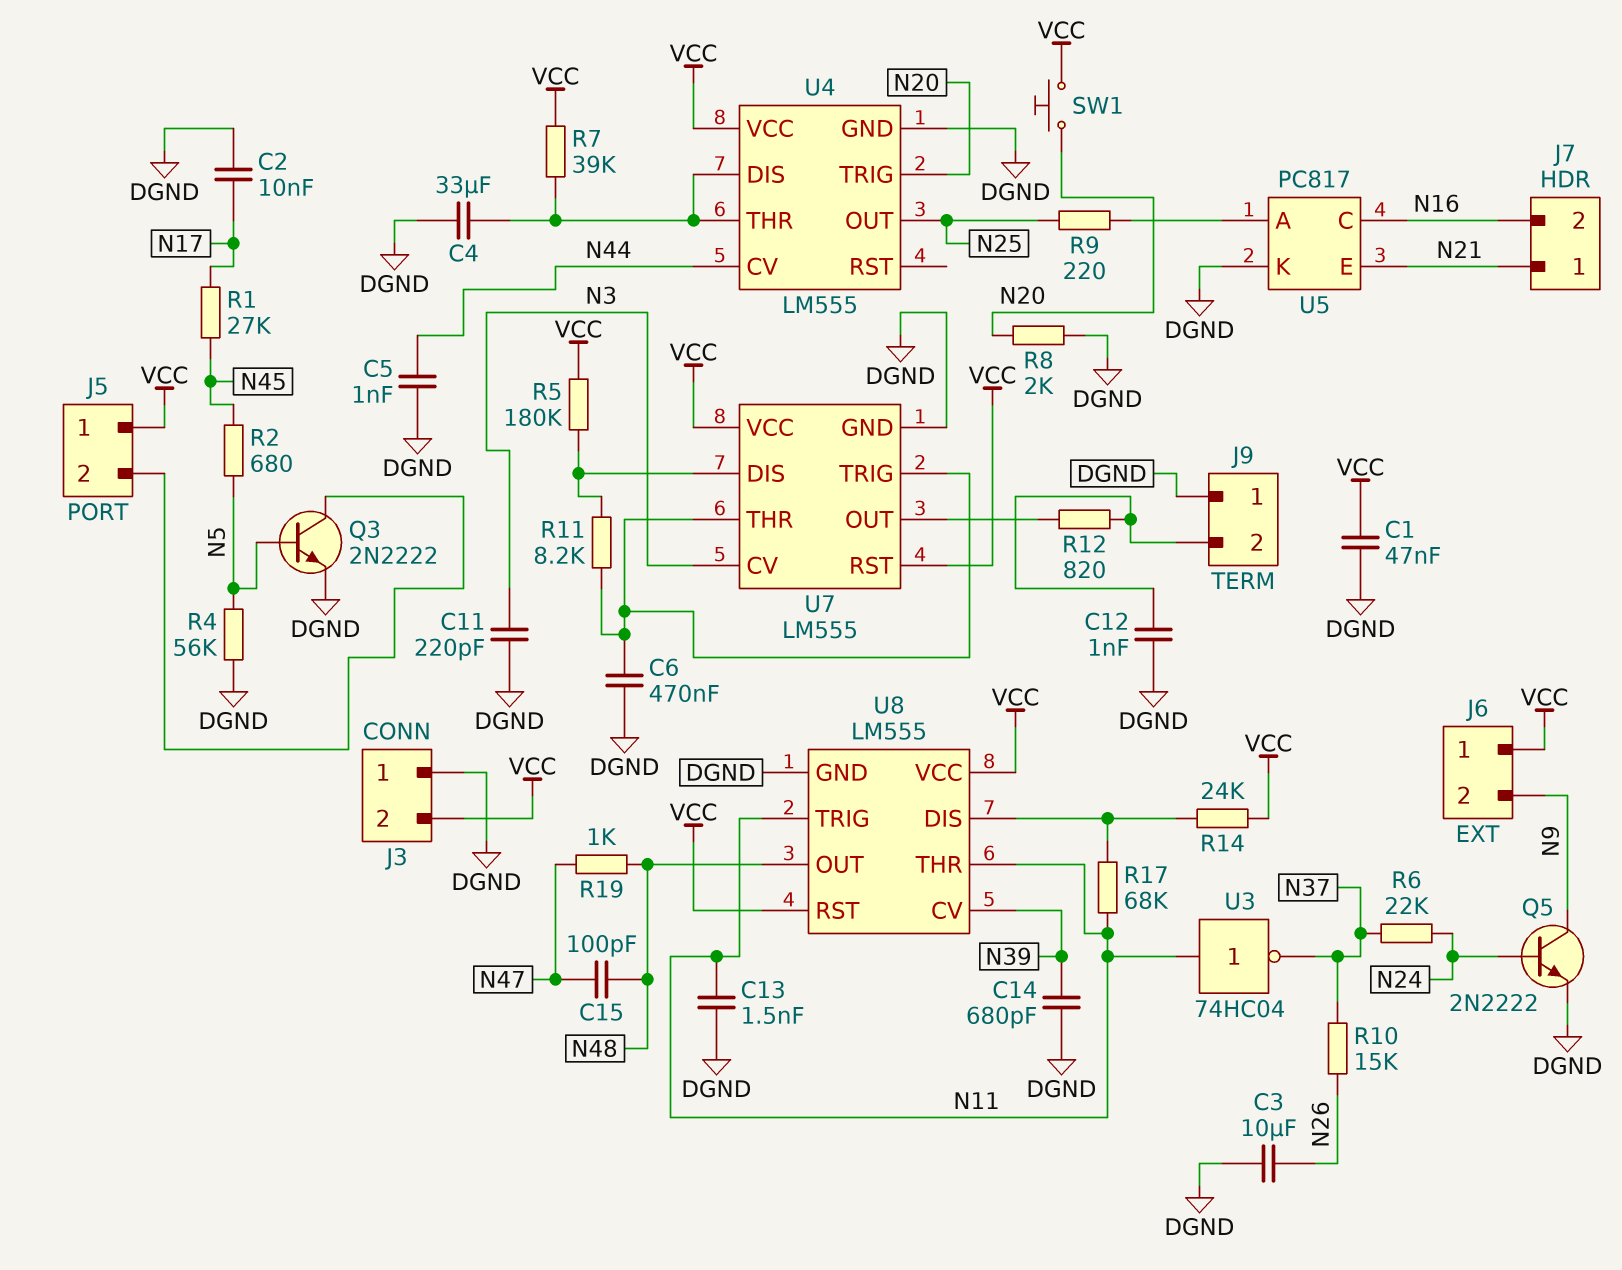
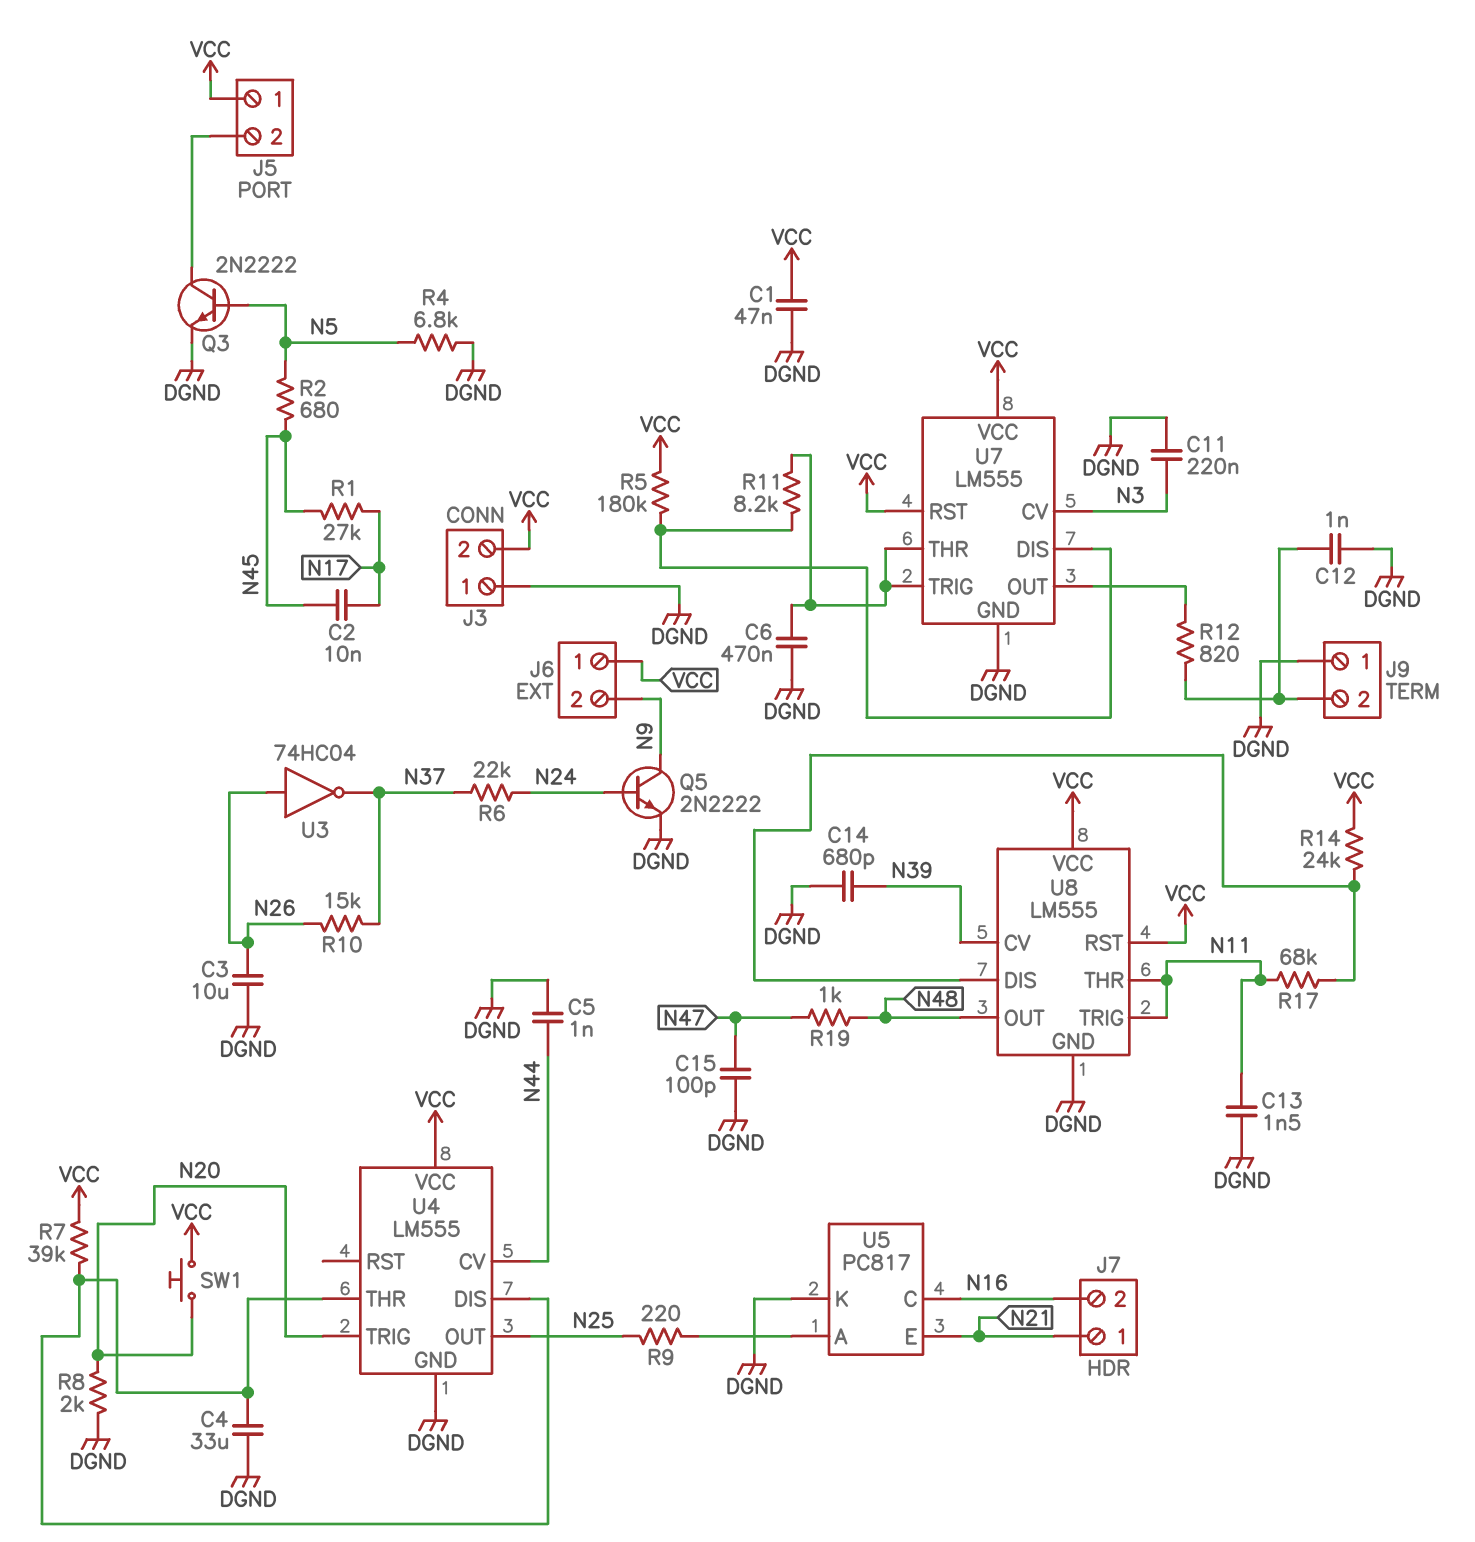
C2: 10nF (DGND, N17) -> 10nF (N17, N45)
C11: 220pF (DGND, N3) -> 220nF (DGND, N3)
C15: 100pF (N47, N48) -> 100pF (DGND, N47)
R4: 56k (DGND, N5) -> 6.8k (DGND, N5)
U3: NOT 74HC04 (in N11, out N37) -> NOT 74HC04 (in N26, out N37)

